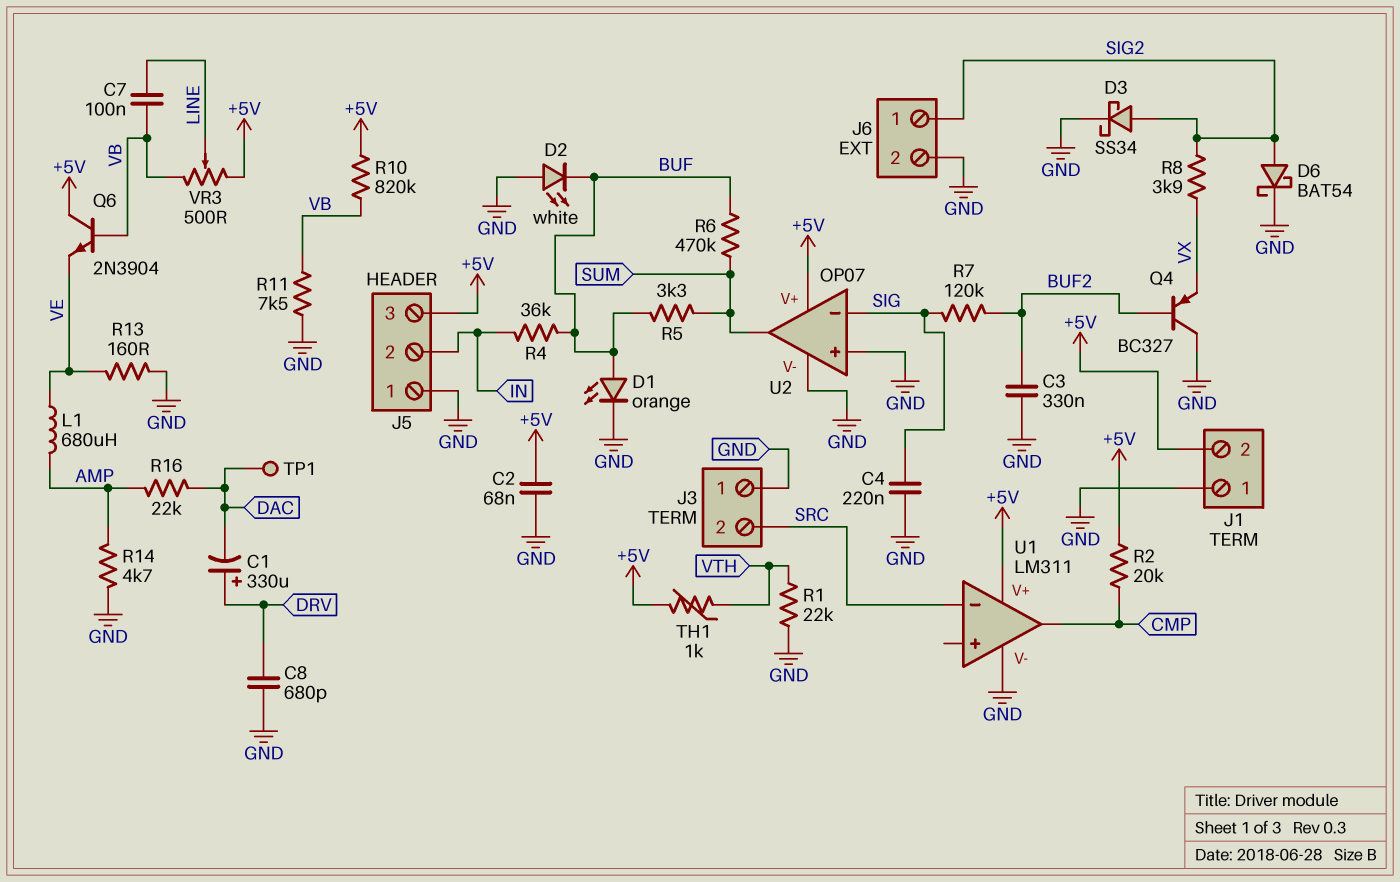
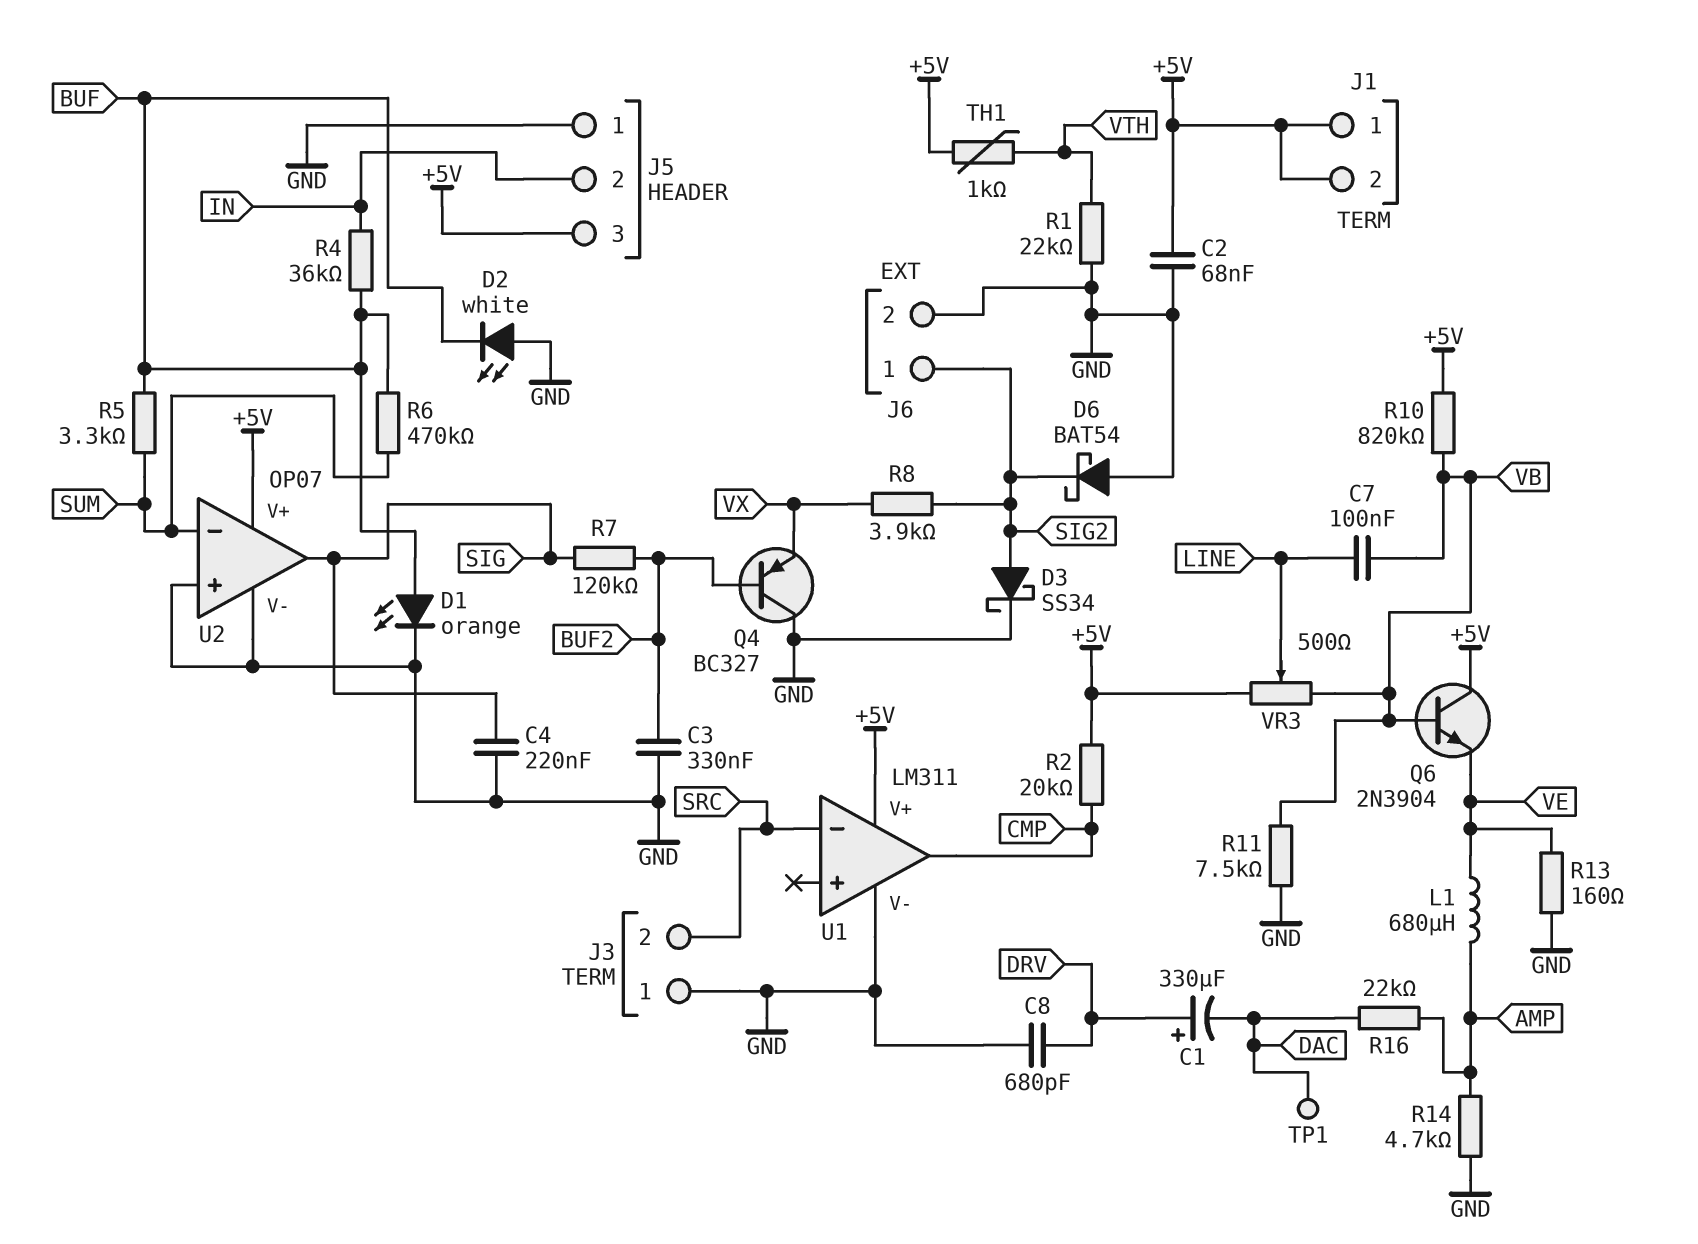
D6: schottky BAT54 (A SIG2, K GND) -> schottky BAT54 (A GND, K SIG2)
J1 pin 1: GND -> +5V
U2 pin in-: SIG -> SUM
U2 pin out: SUM -> SIG

